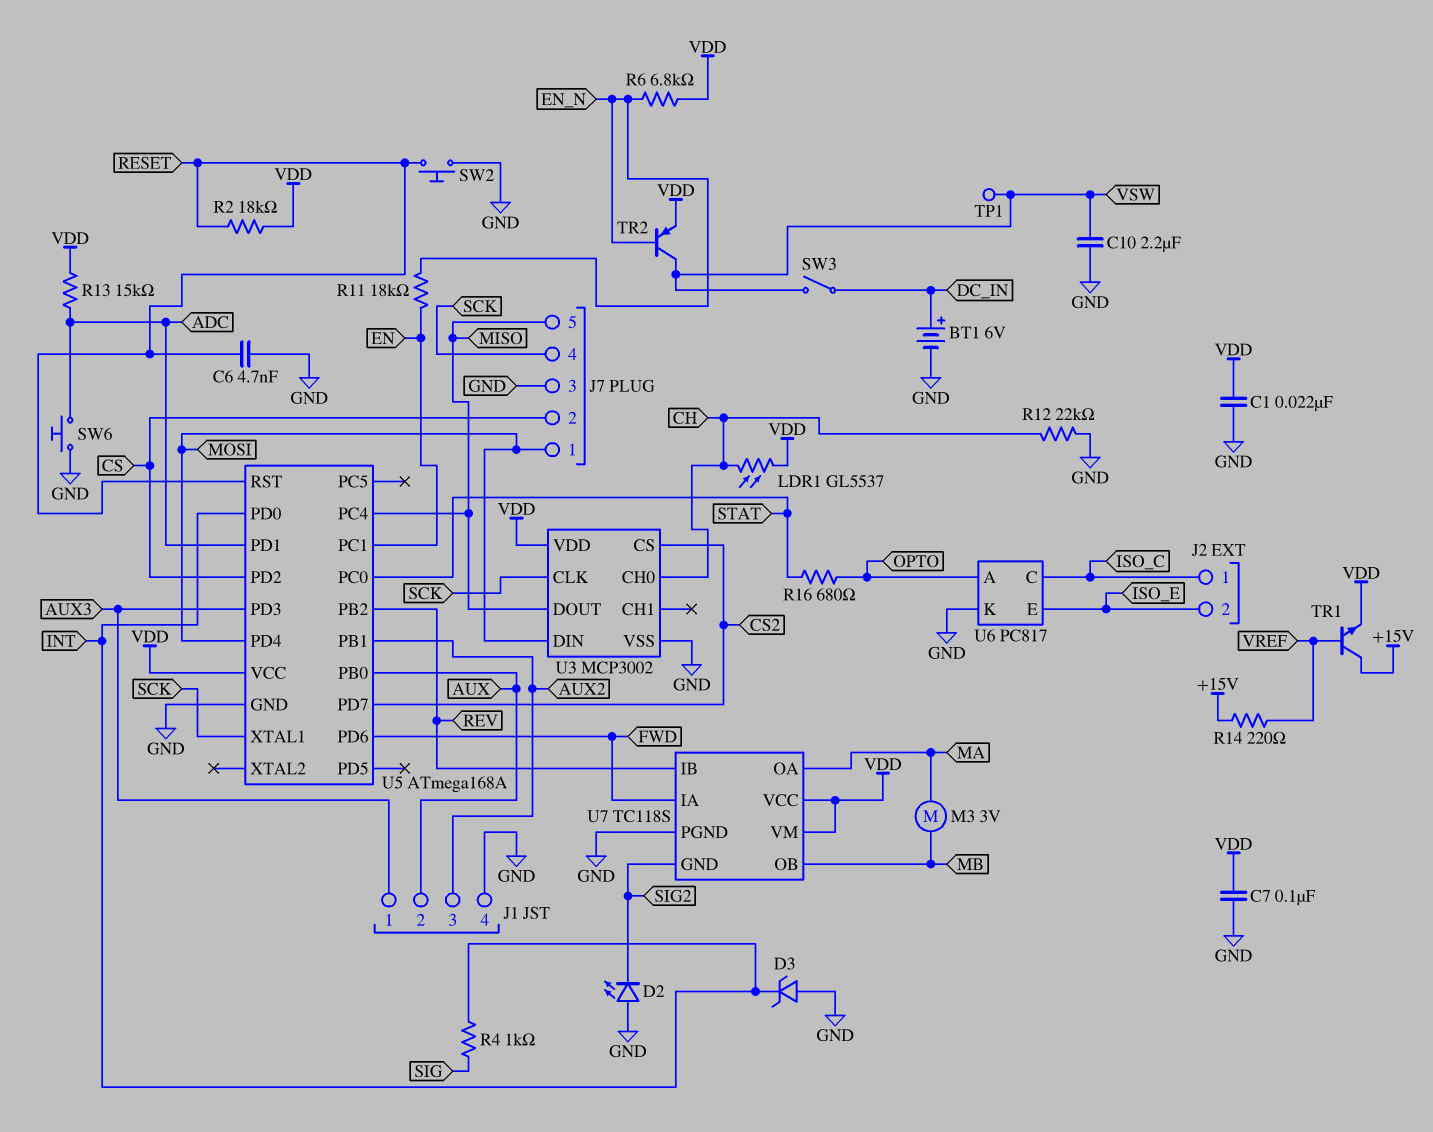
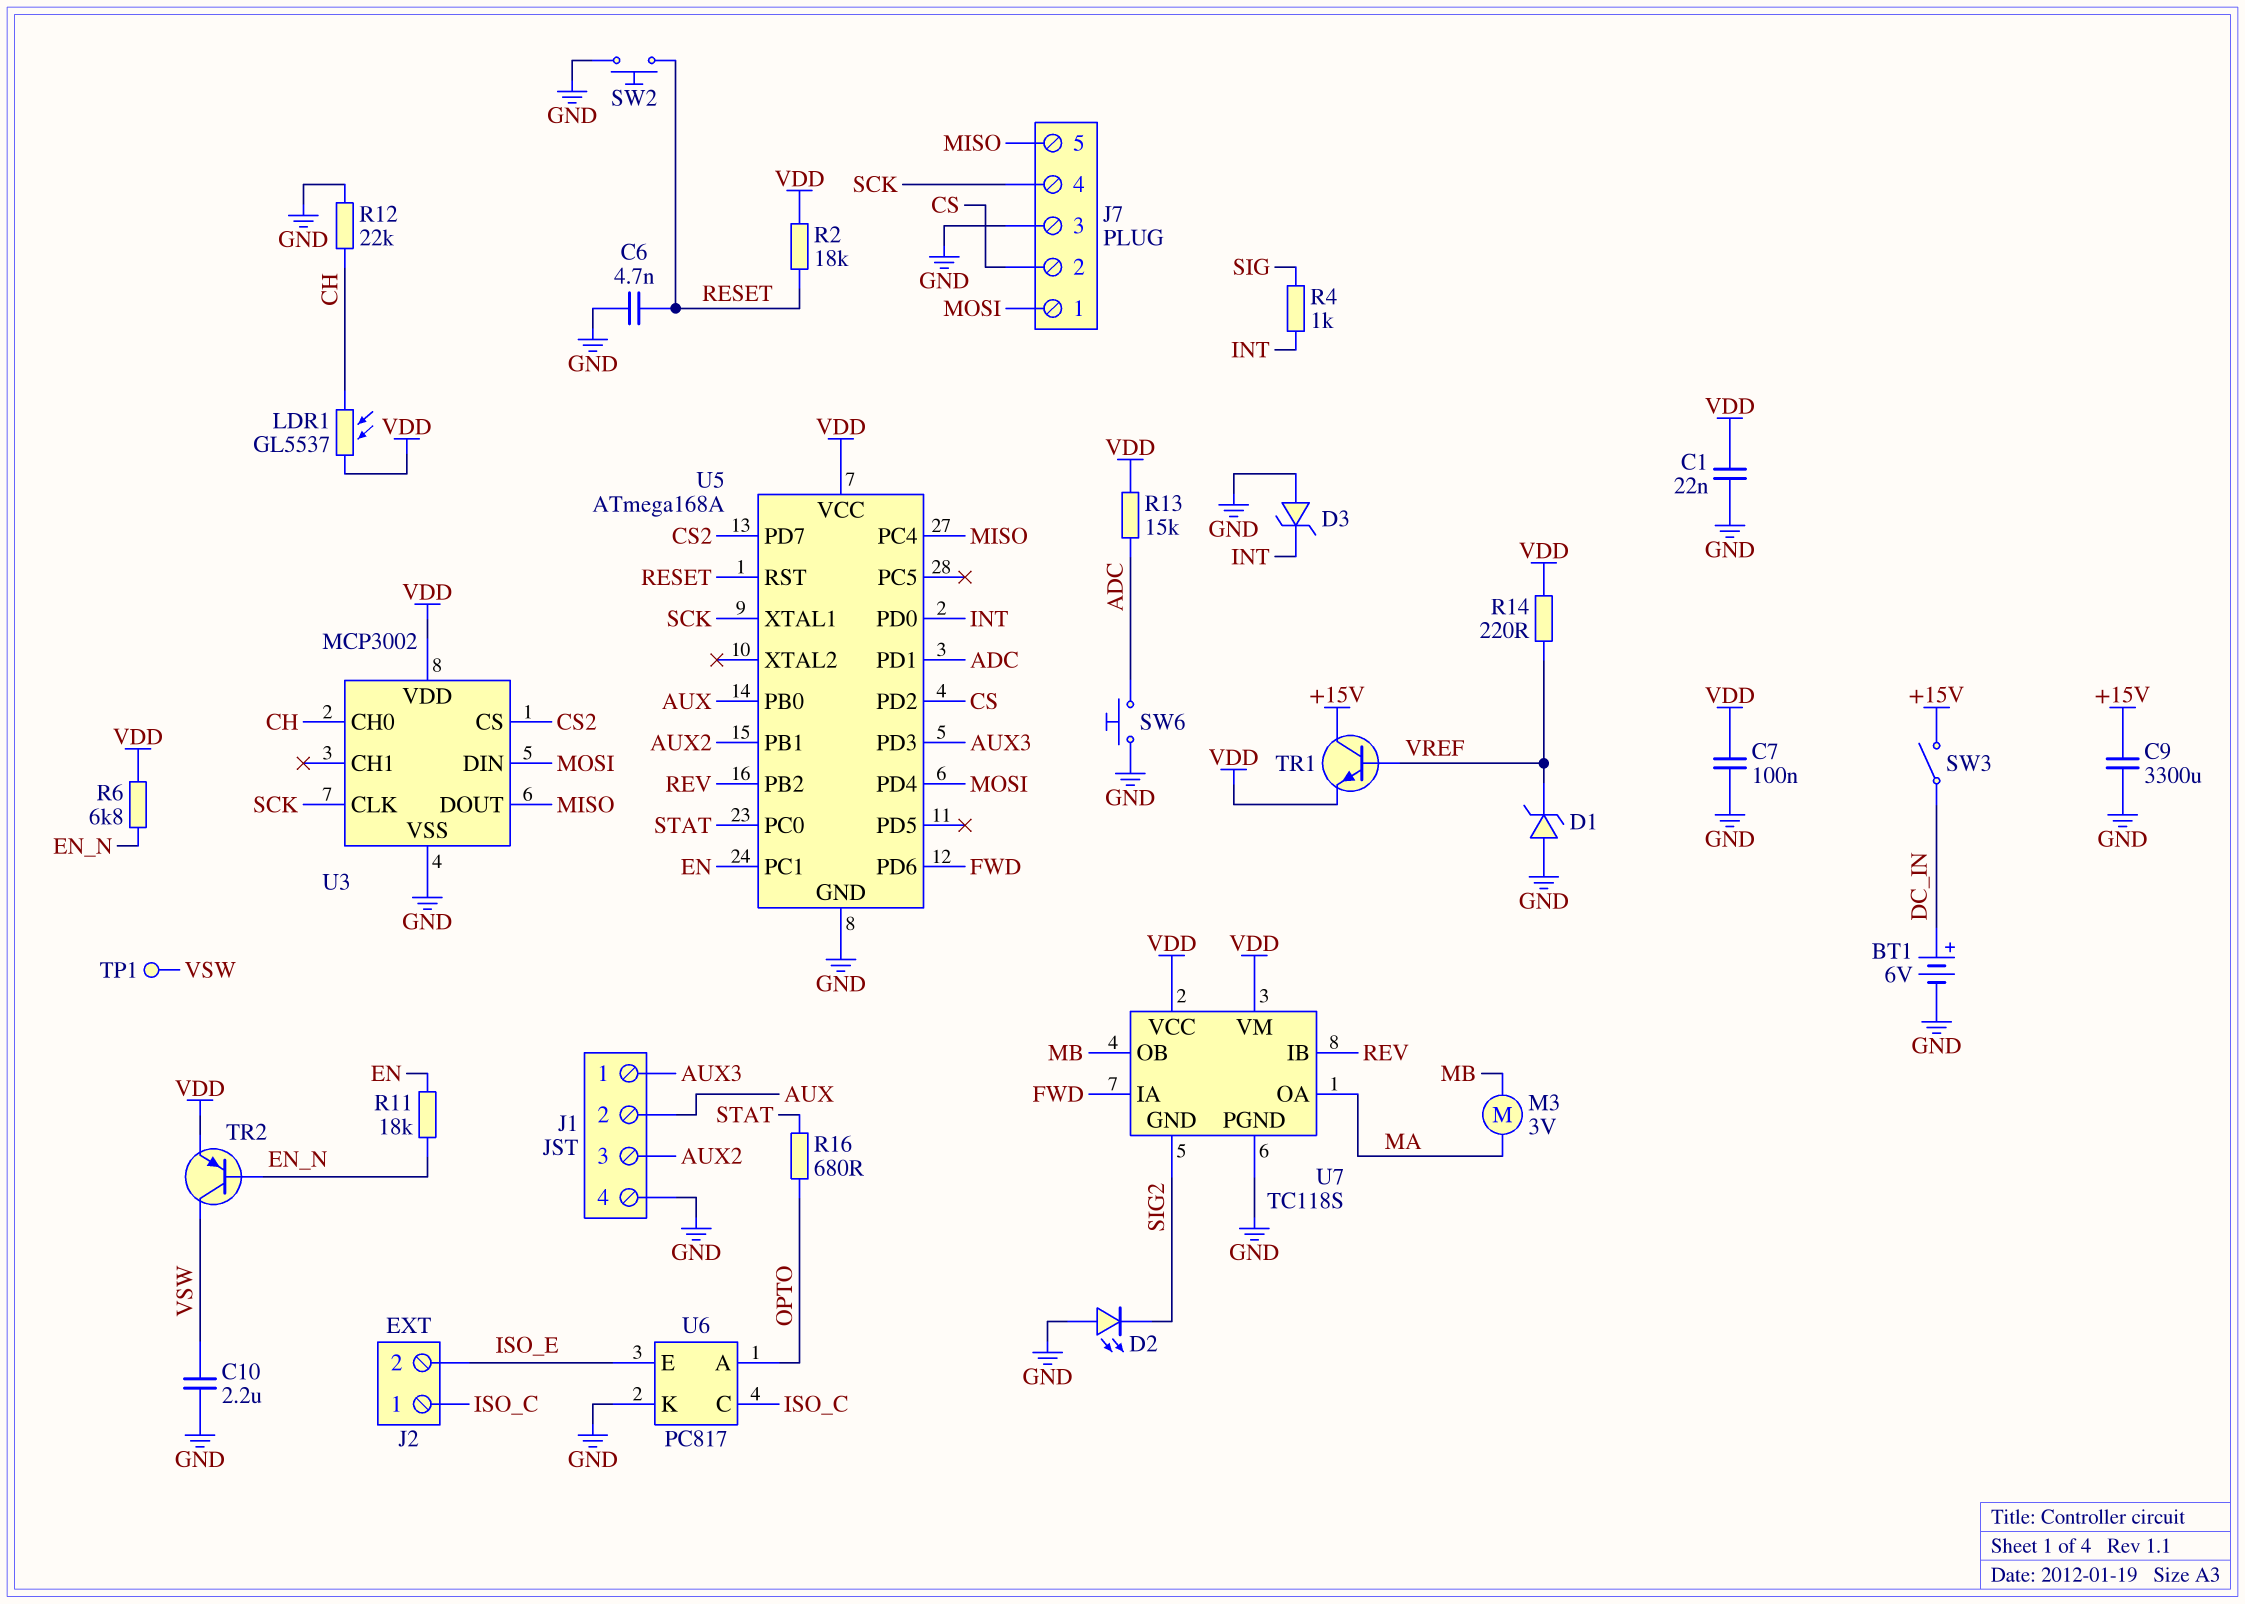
C9: none -> 3300uF (+15V, GND)
D1: none -> zener (A GND, K VREF)
R14: 220 (+15V, VREF) -> 220 (VDD, VREF)
SW3: switch (DC_IN, VSW) -> switch (+15V, DC_IN)

